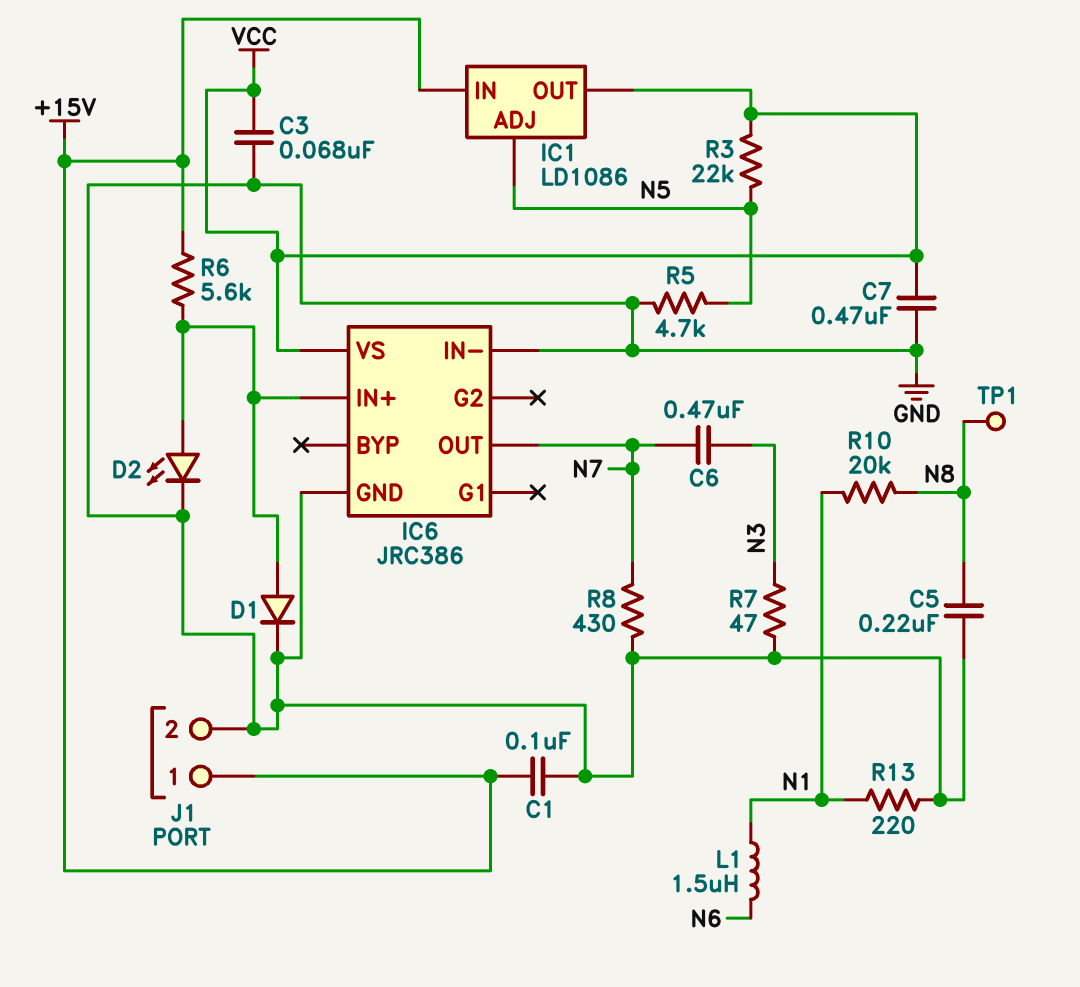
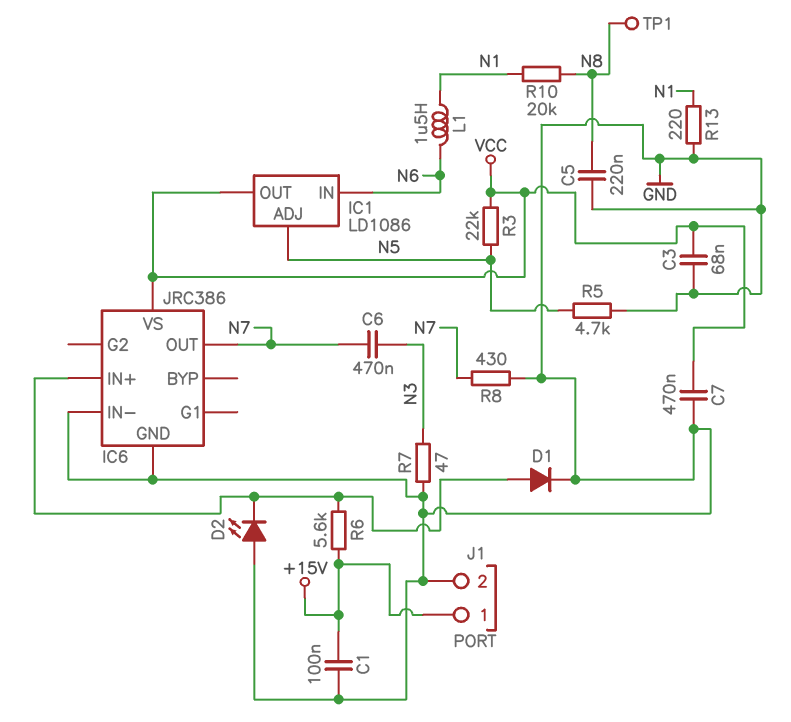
D2: LED (A IC6/IN+, K GND) -> LED (A GND, K IC6/IN+)
IC1 pin IN: +15V -> N6

